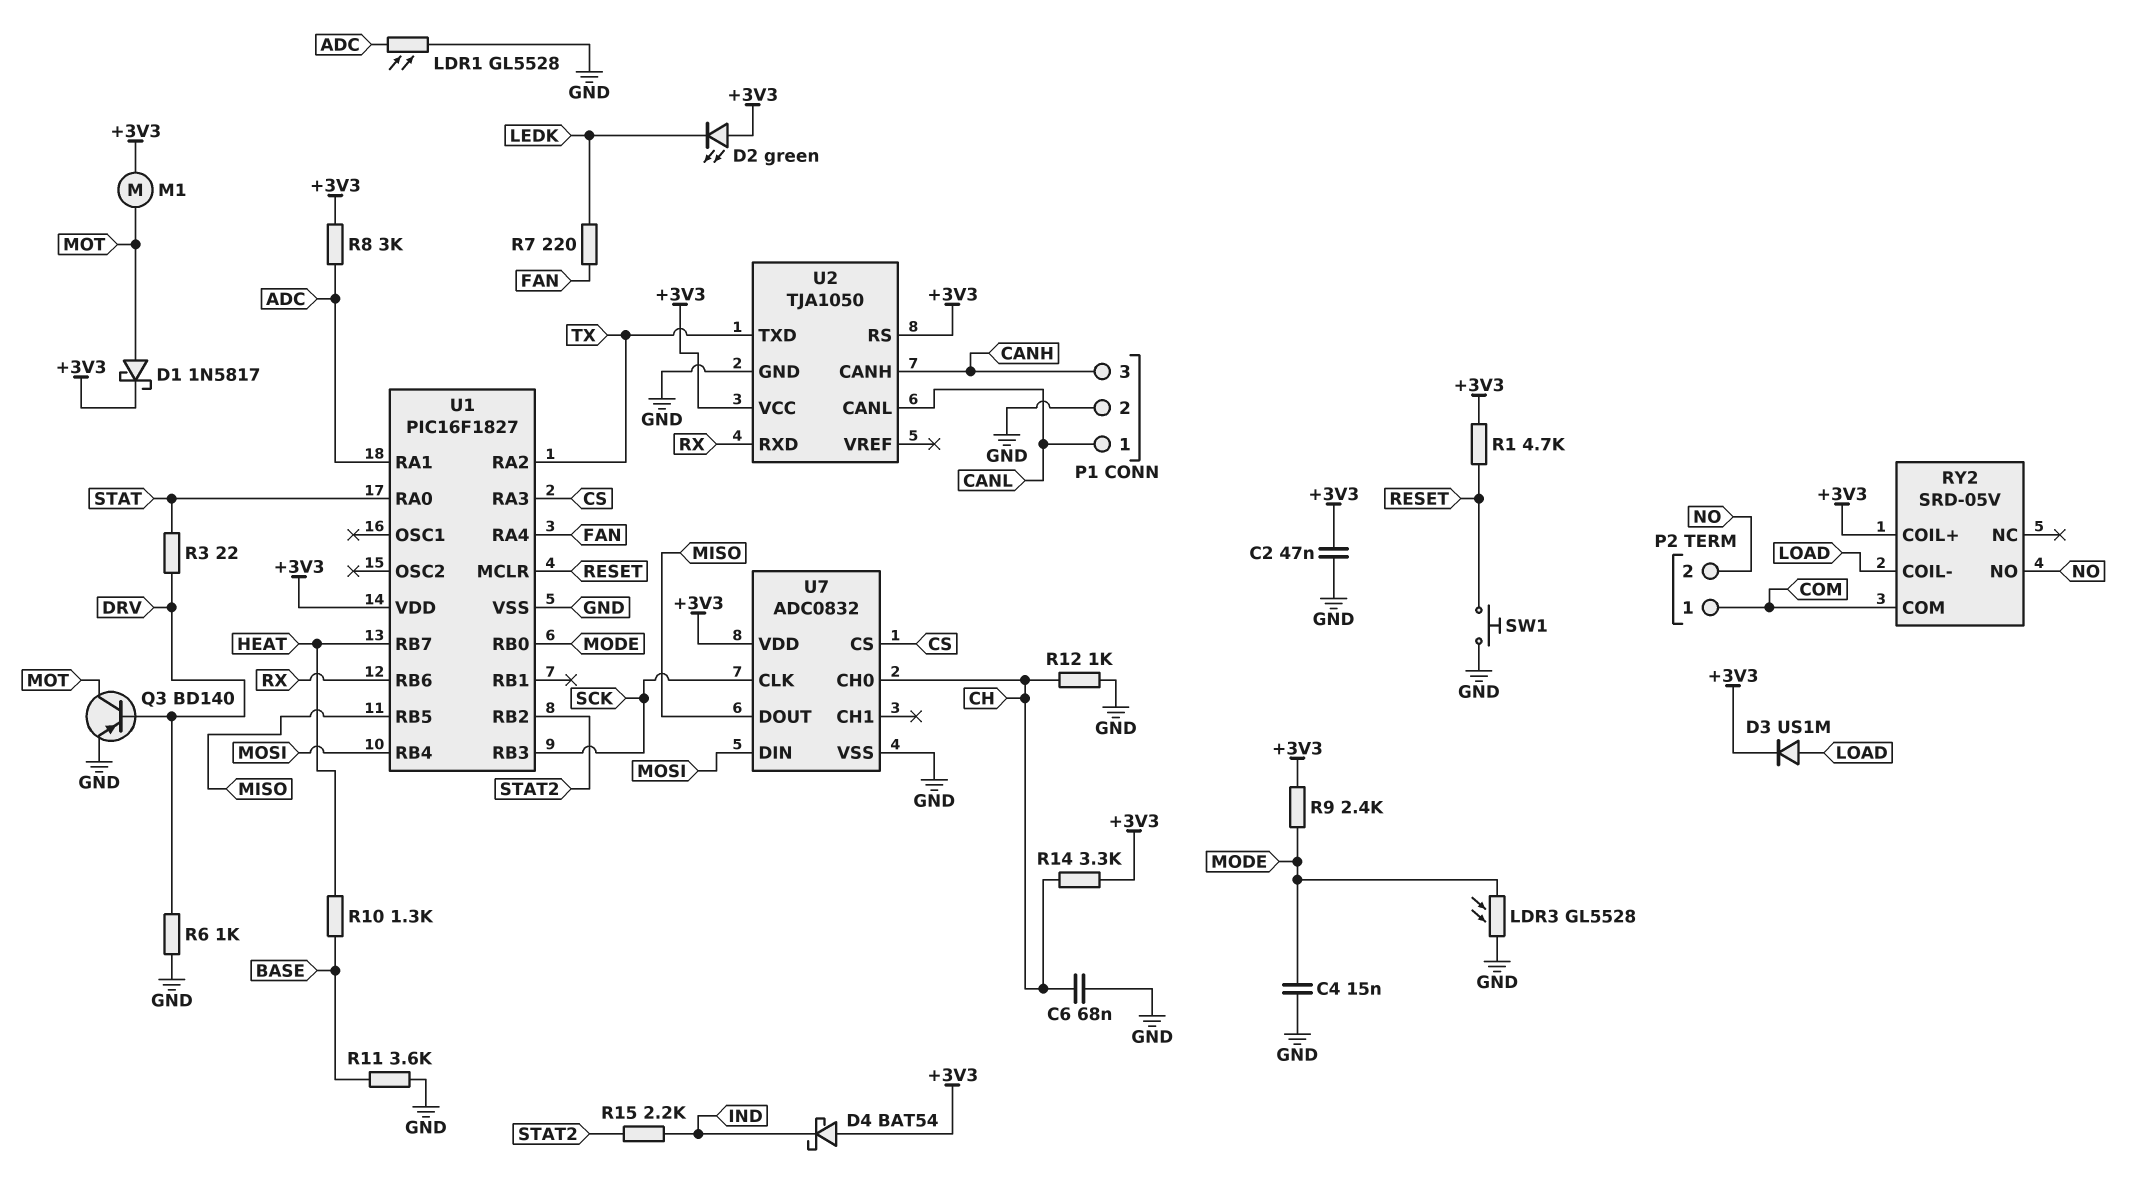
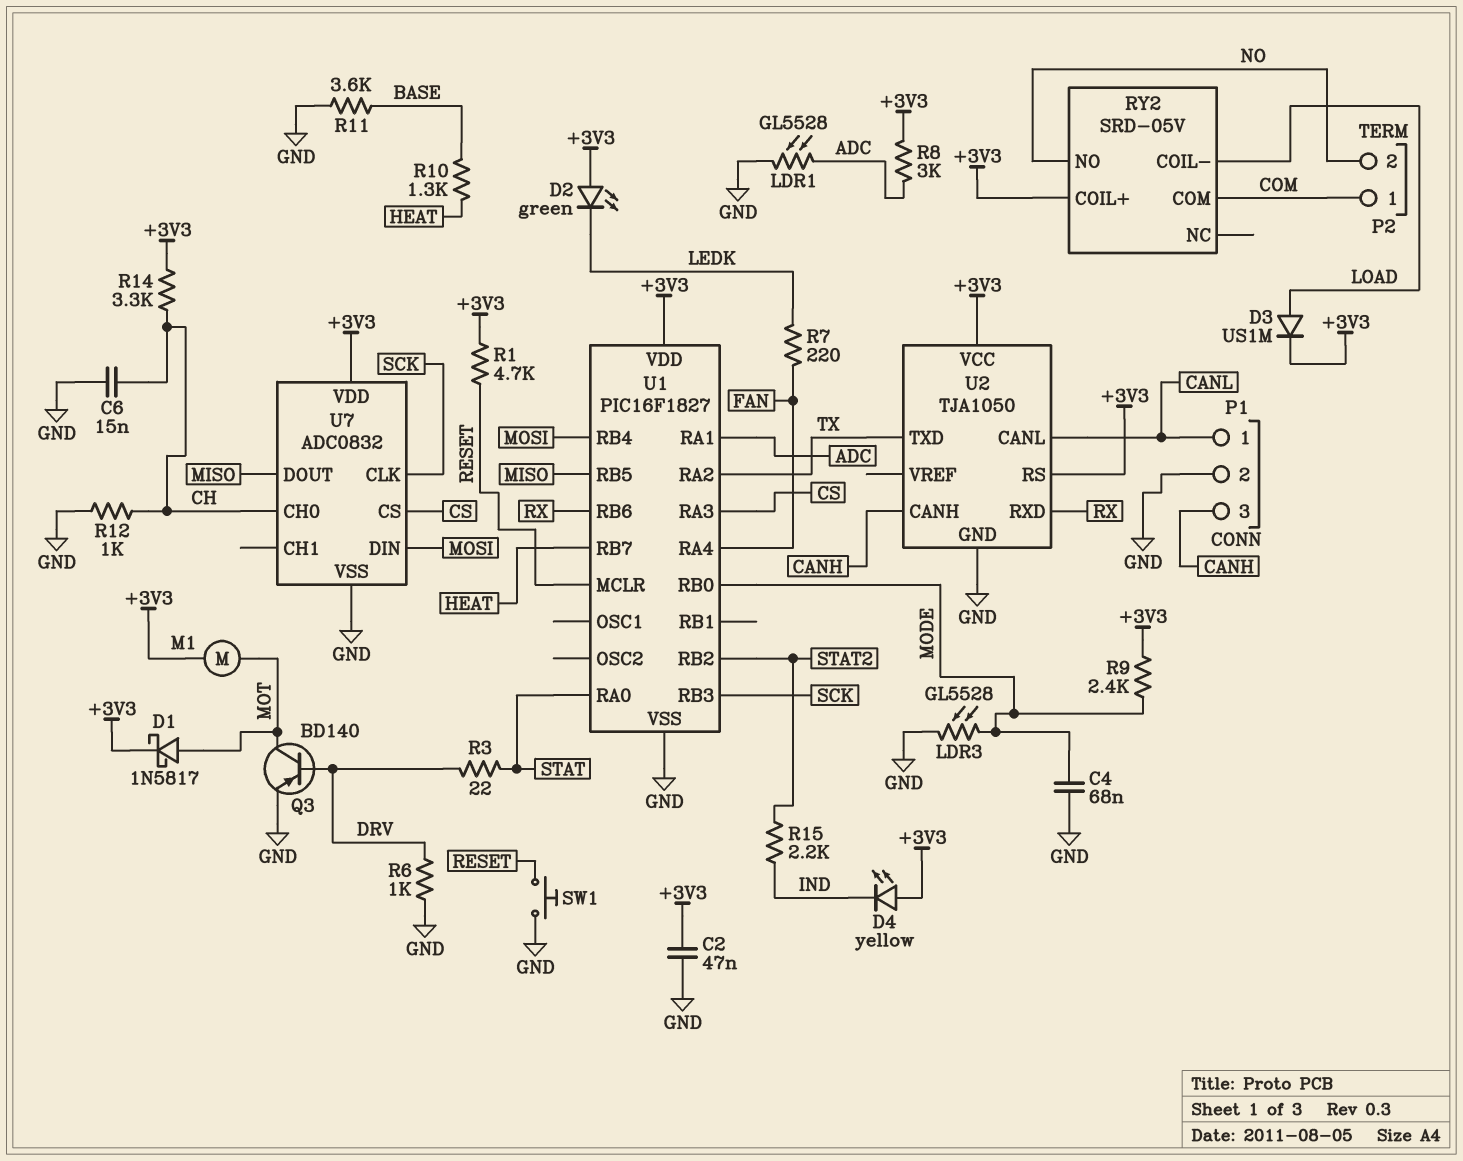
C4: 15nF (GND, MODE) -> 68nF (GND, MODE)
C6: 68nF (CH, GND) -> 15nF (CH, GND)
D4: schottky BAT54 (A +3V3, K IND) -> LED yellow (A +3V3, K IND)

